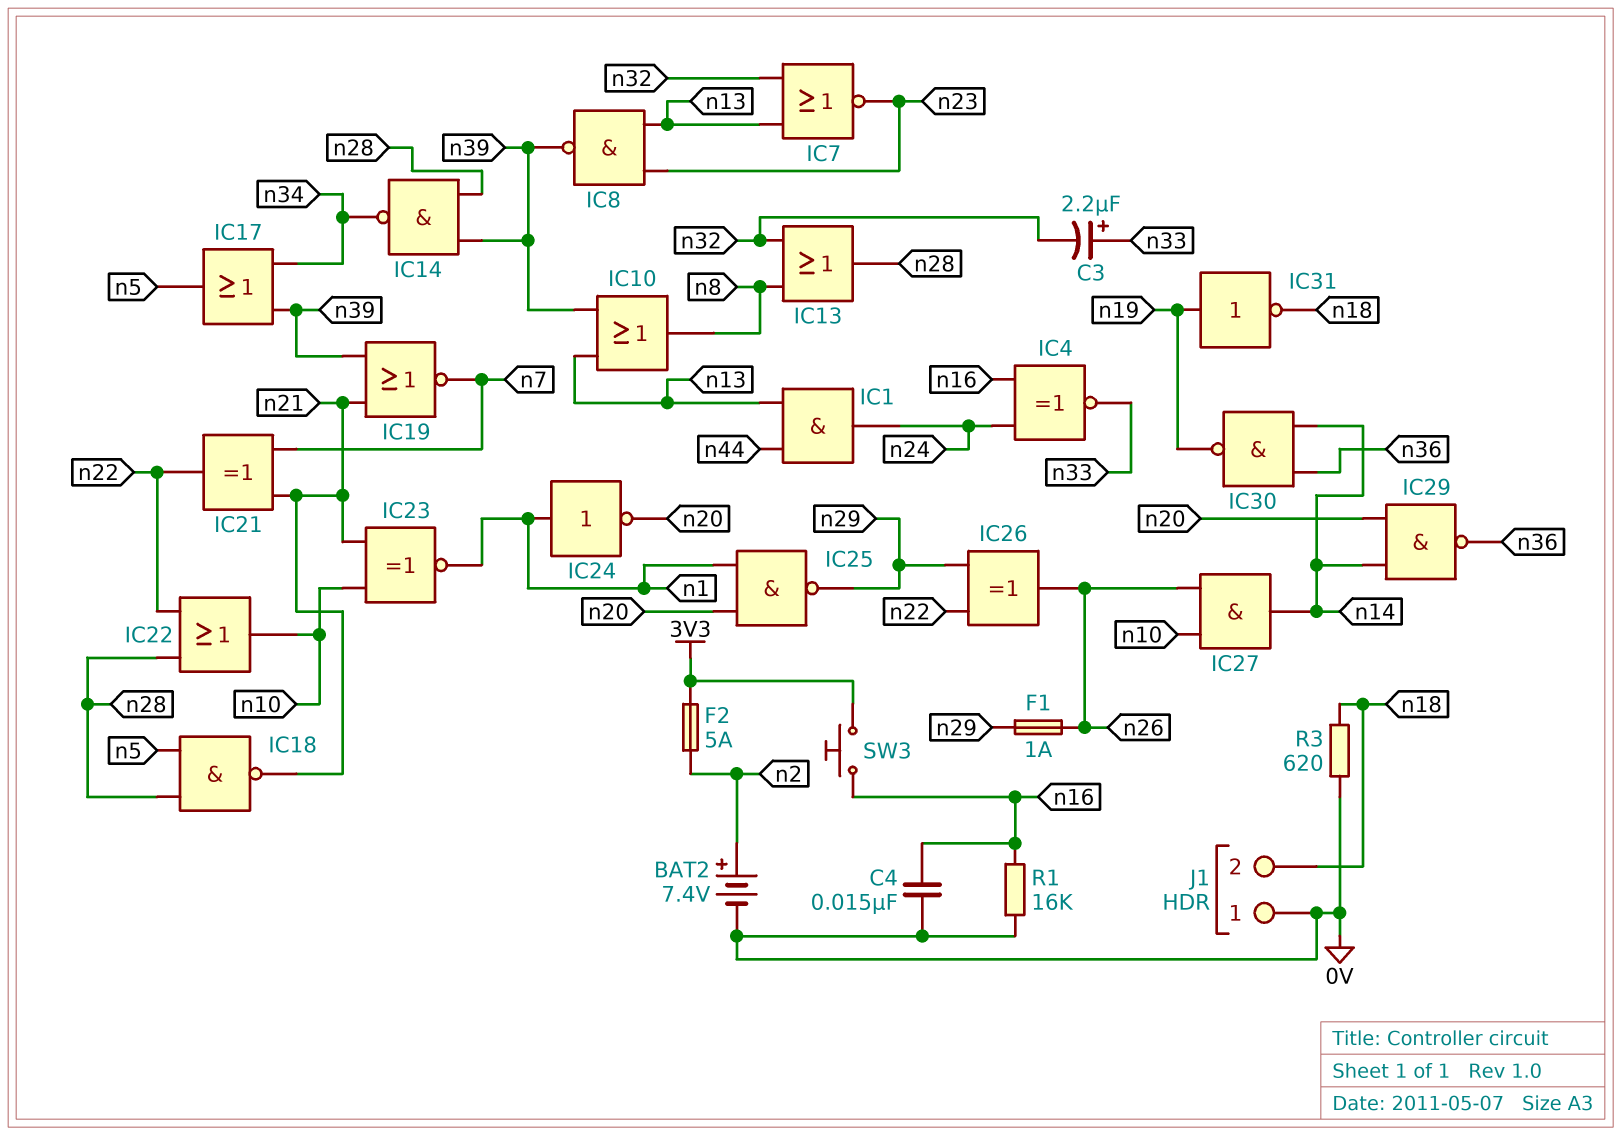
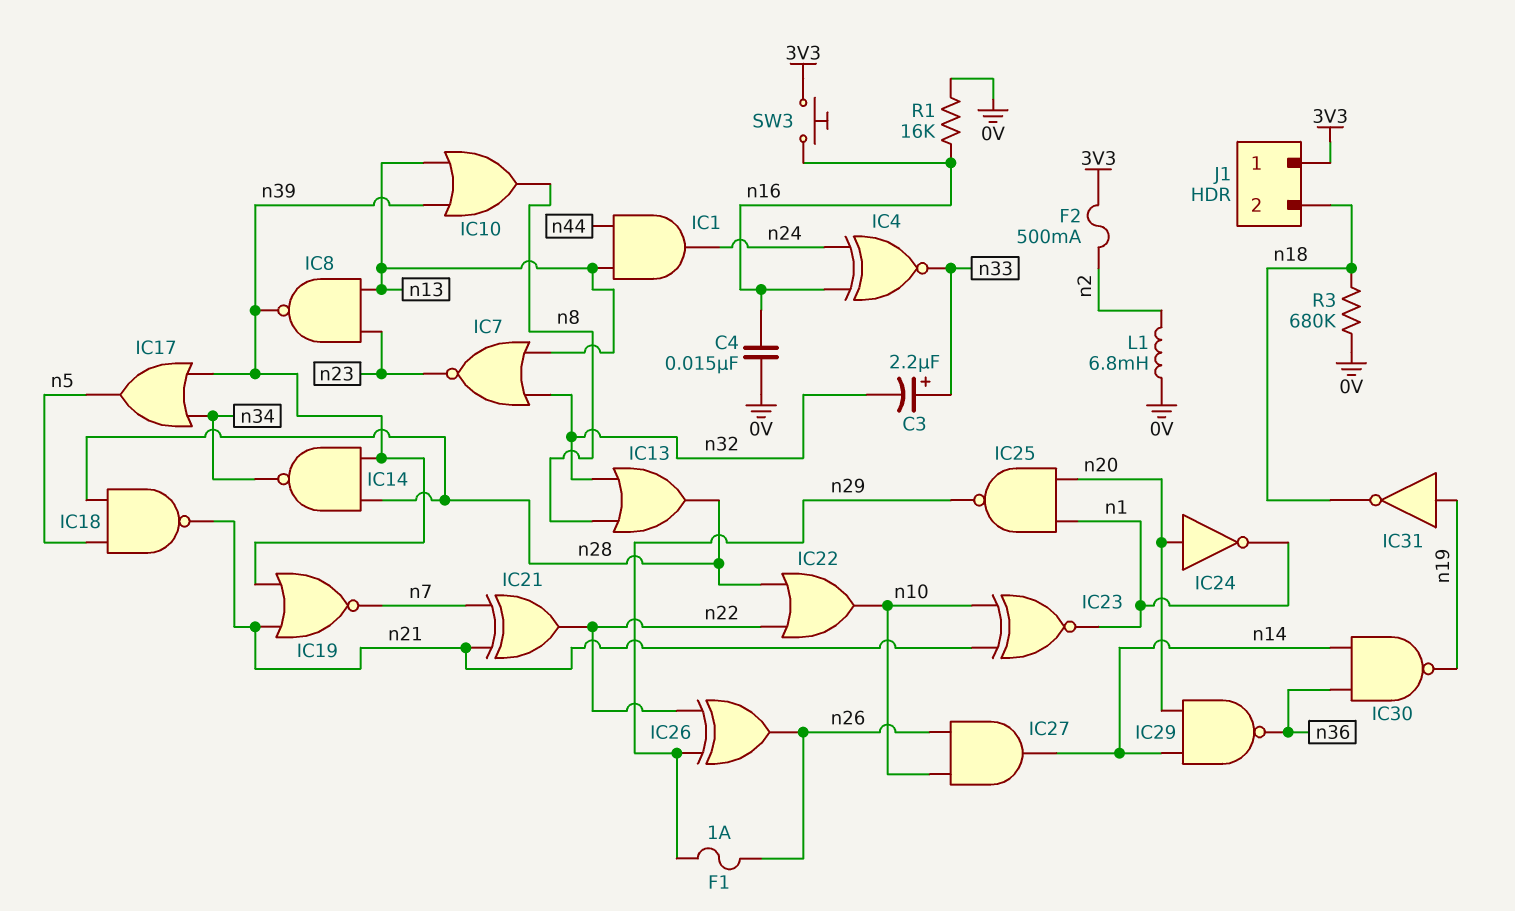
BAT2: 7.4V (plus n2, minus 0V) -> none
F2: 5A (3V3, n2) -> 500mA (3V3, n2)
IC24: NOT (in n1, out n20) -> NOT (in n20, out n1)
J1 pin 1: 0V -> 3V3
L1: none -> 6.8mH (0V, n2)
R3: 620 (0V, n18) -> 680k (0V, n18)

